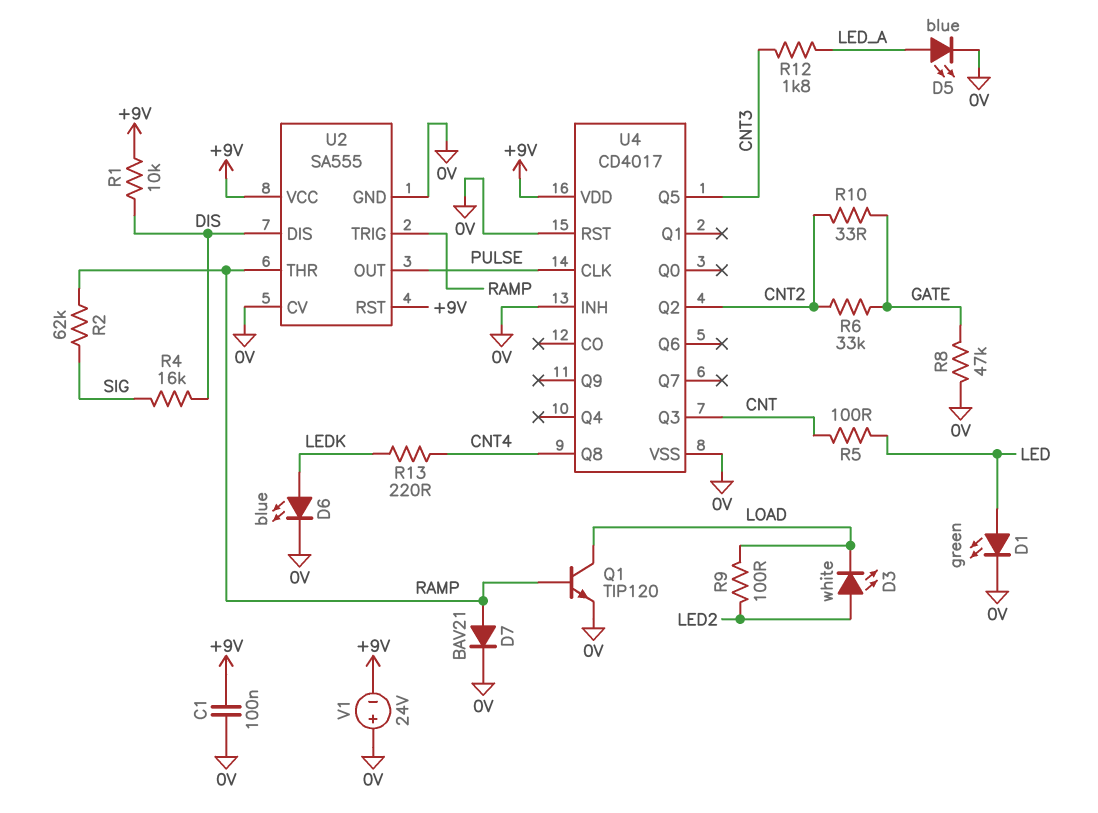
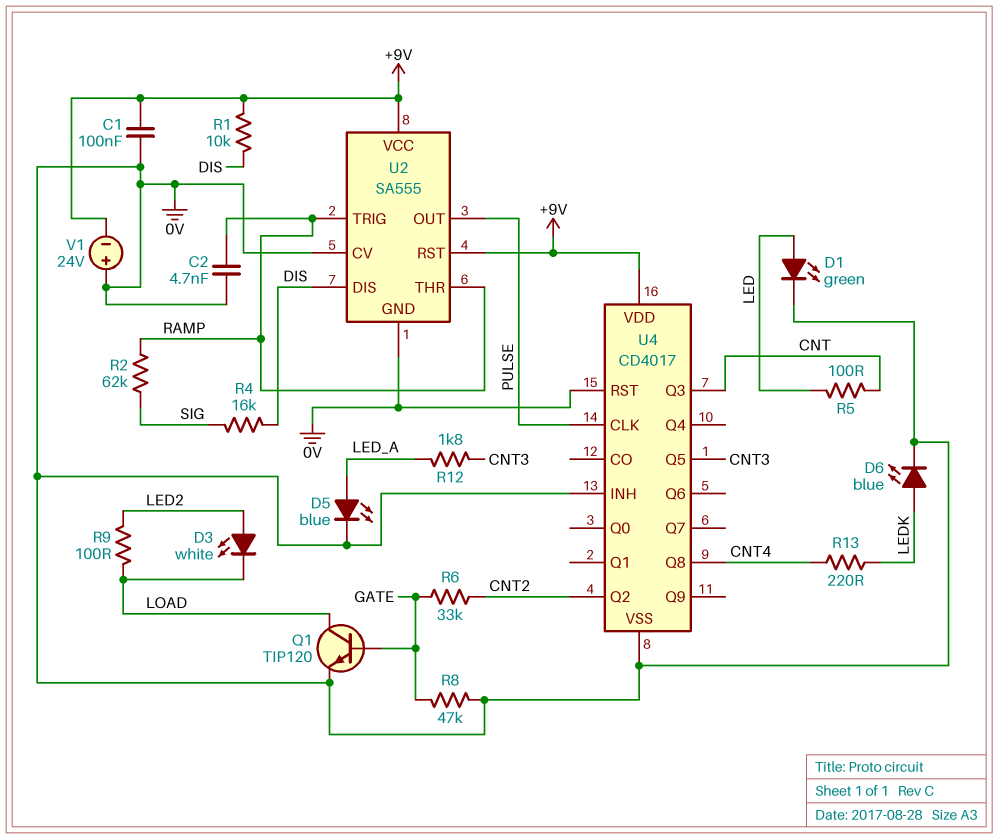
C2: none -> 4.7nF (0V, RAMP)
D7: diode BAV21 (A RAMP, K 0V) -> none
Q1: NPN TIP120 (B RAMP, C LOAD, E 0V) -> NPN TIP120 (B GATE, C LOAD, E 0V)
R10: 33 (CNT2, GATE) -> none

